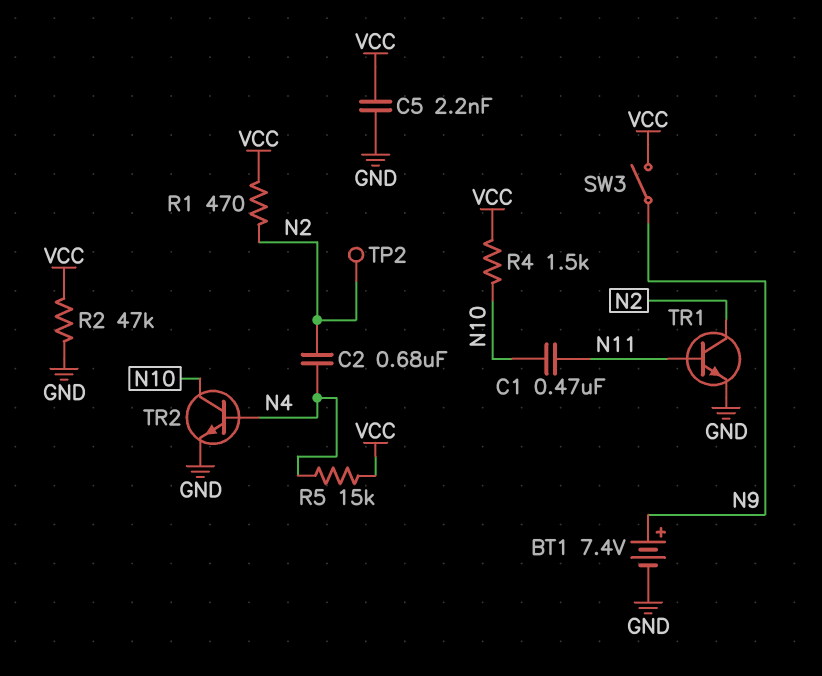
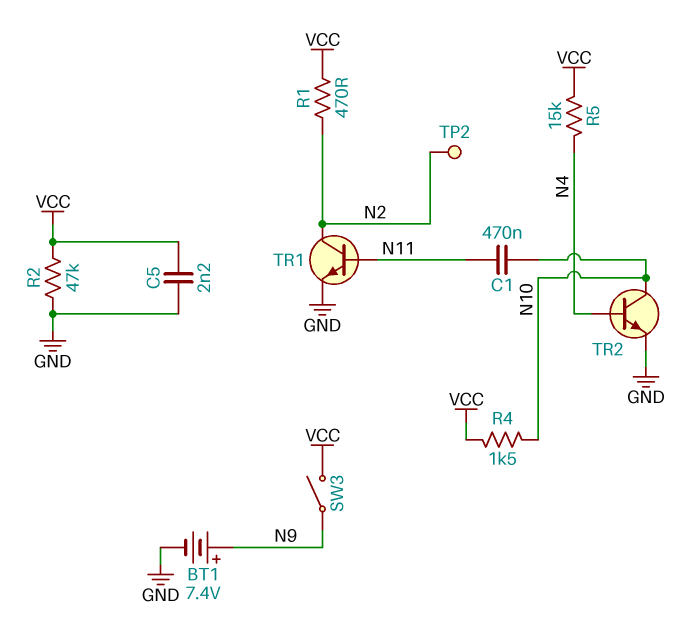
C2: 680nF (N2, N4) -> none

